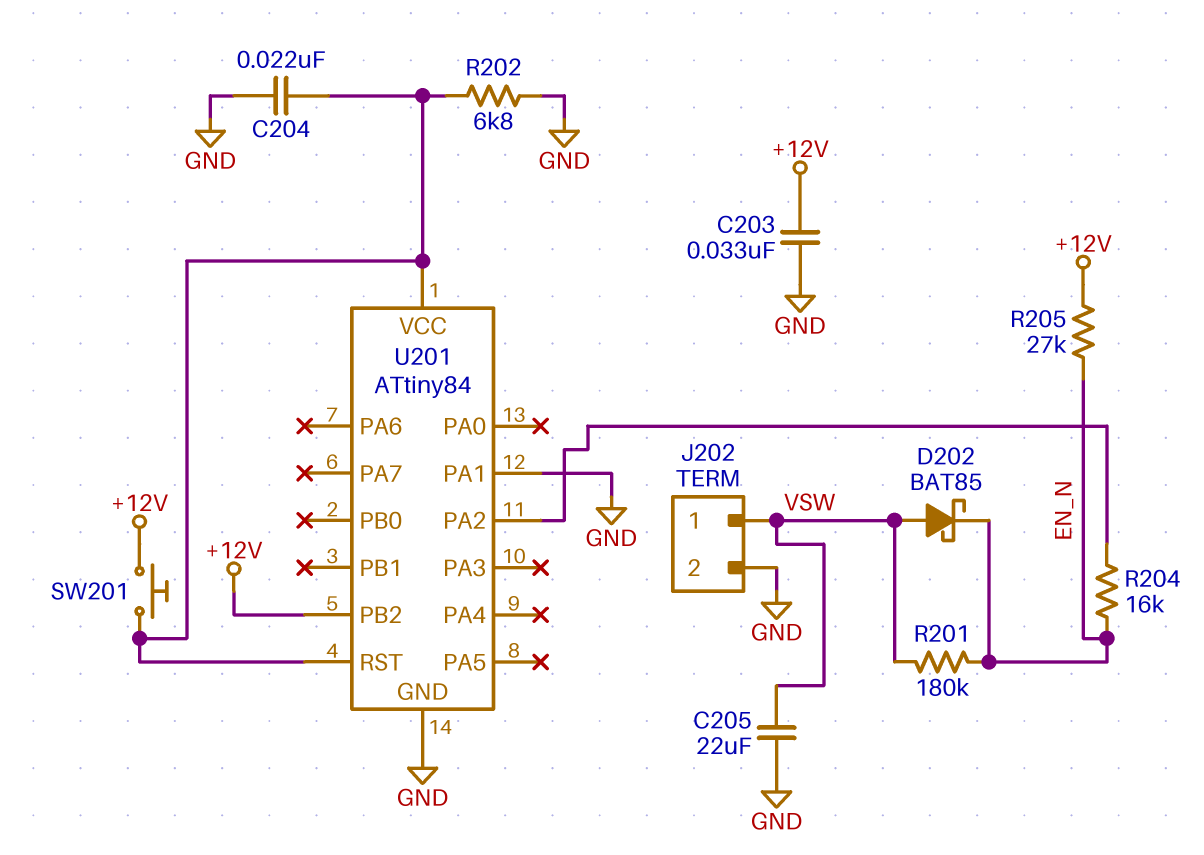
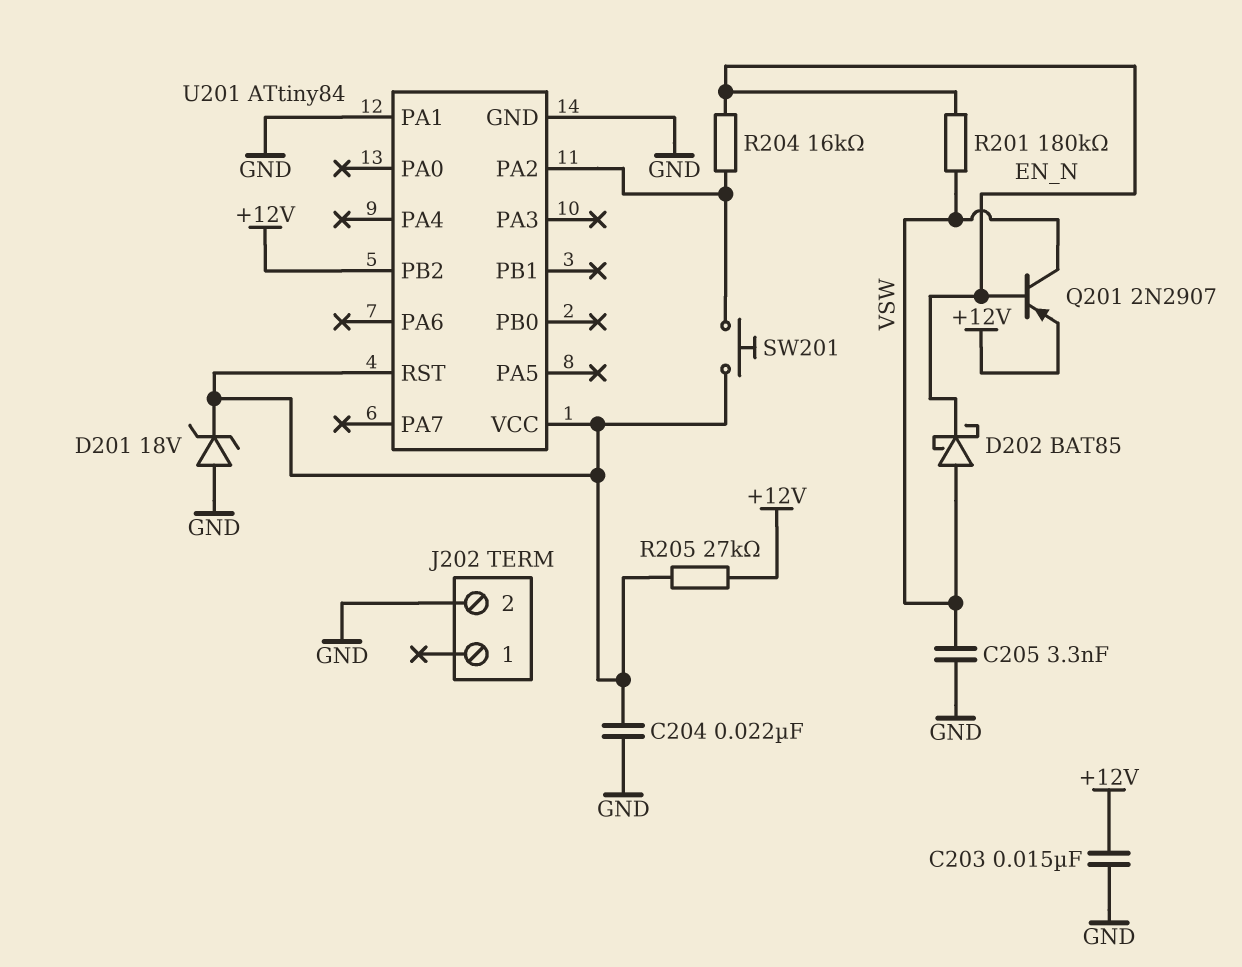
C203: 33nF (+12V, GND) -> 15nF (+12V, GND)
C205: 22uF (GND, VSW) -> 3.3nF (GND, VSW)
D201: none -> zener 18V (A GND, K U201/RST)
J202 pin 1: VSW -> none
Q201: none -> PNP 2N2907 (B EN_N, C VSW, E +12V)
R202: 6.8k (GND, U201/RST) -> none
R205: 27k (+12V, EN_N) -> 27k (+12V, U201/RST)
SW201: button (+12V, U201/RST) -> button (U201/PA2, U201/RST)

